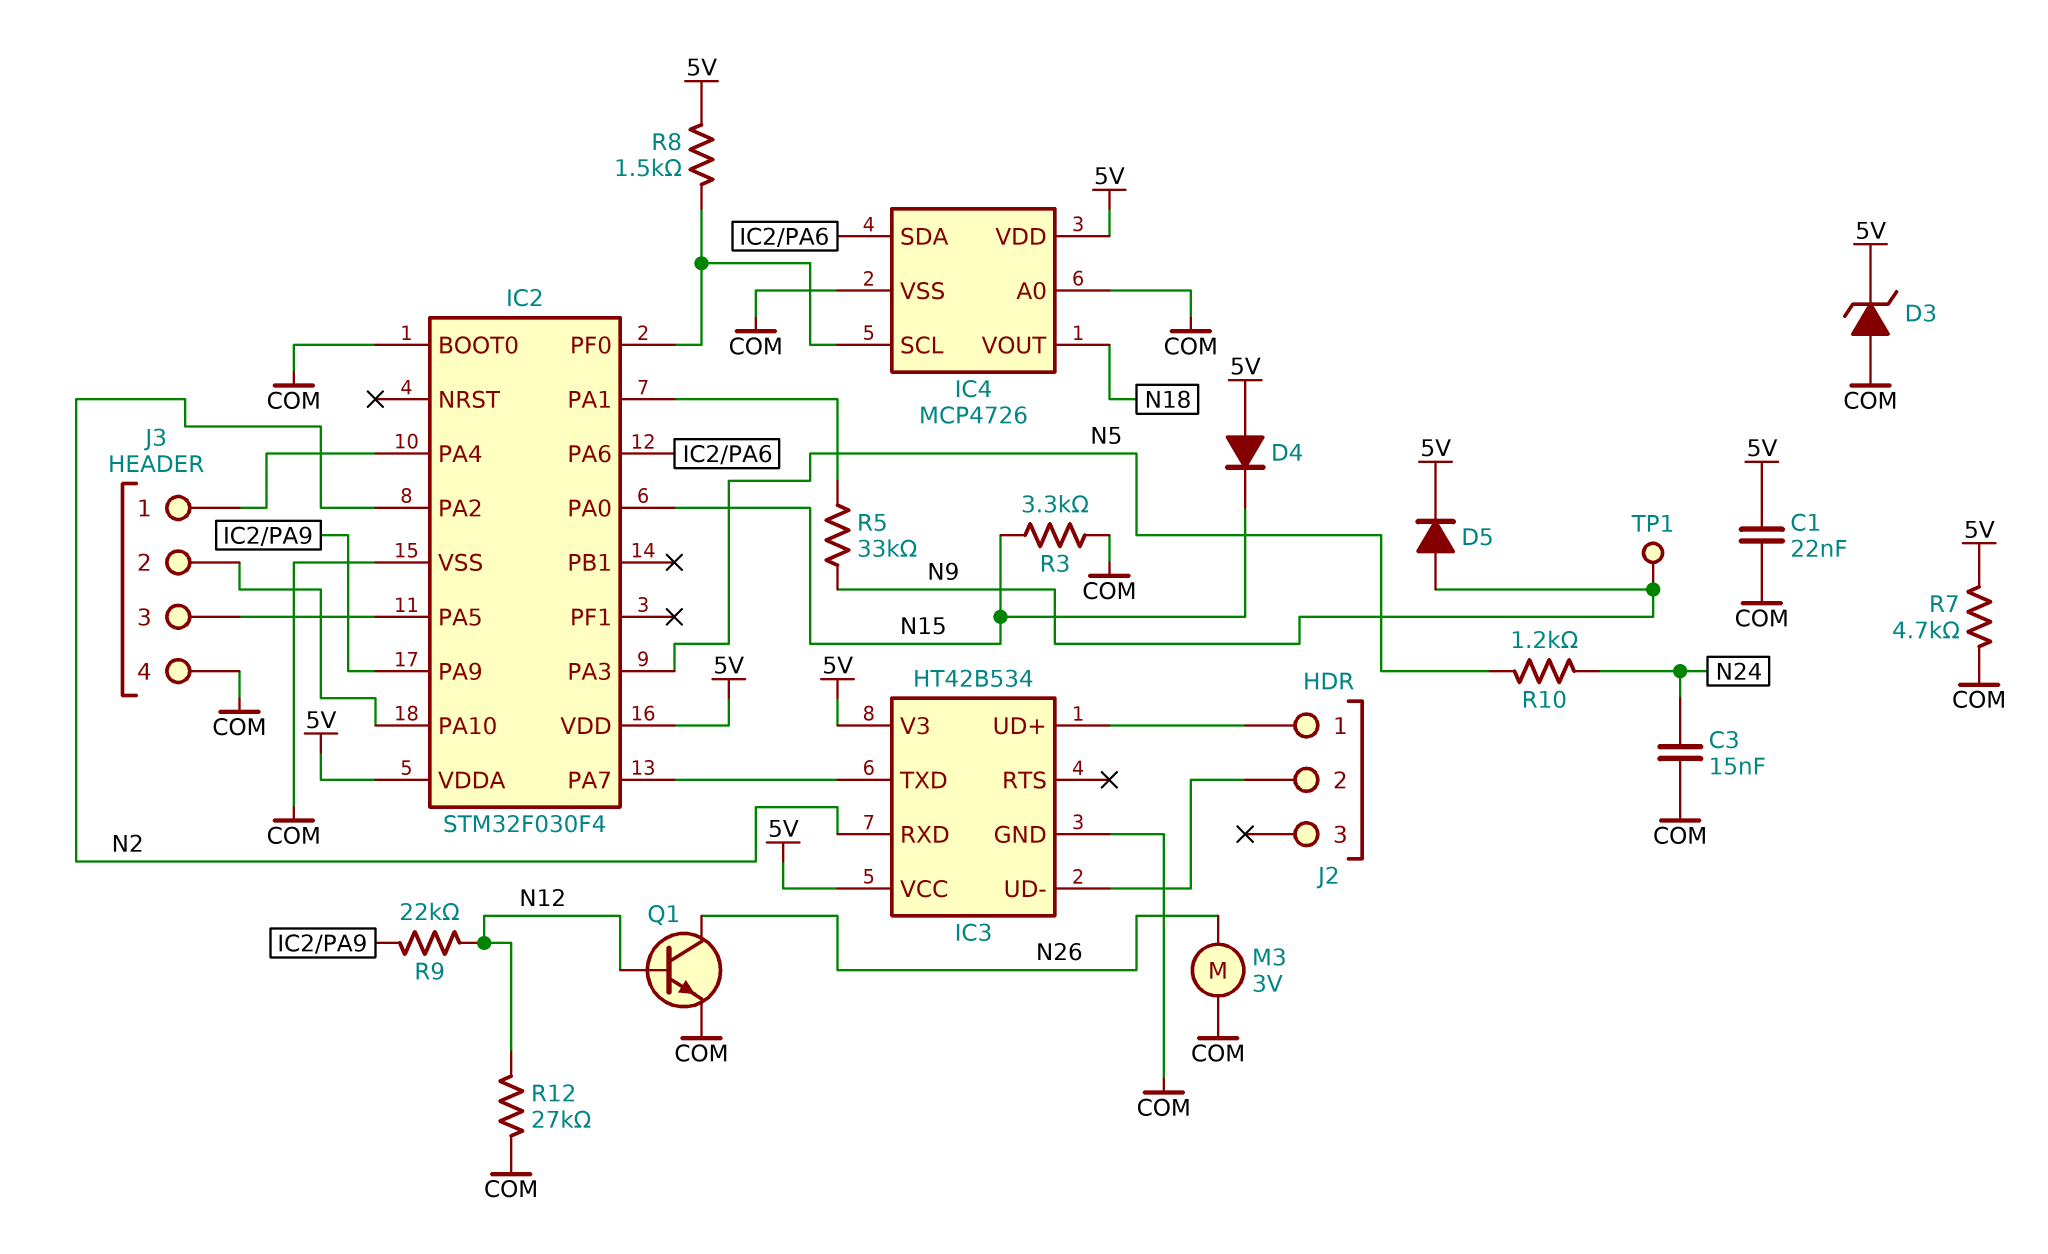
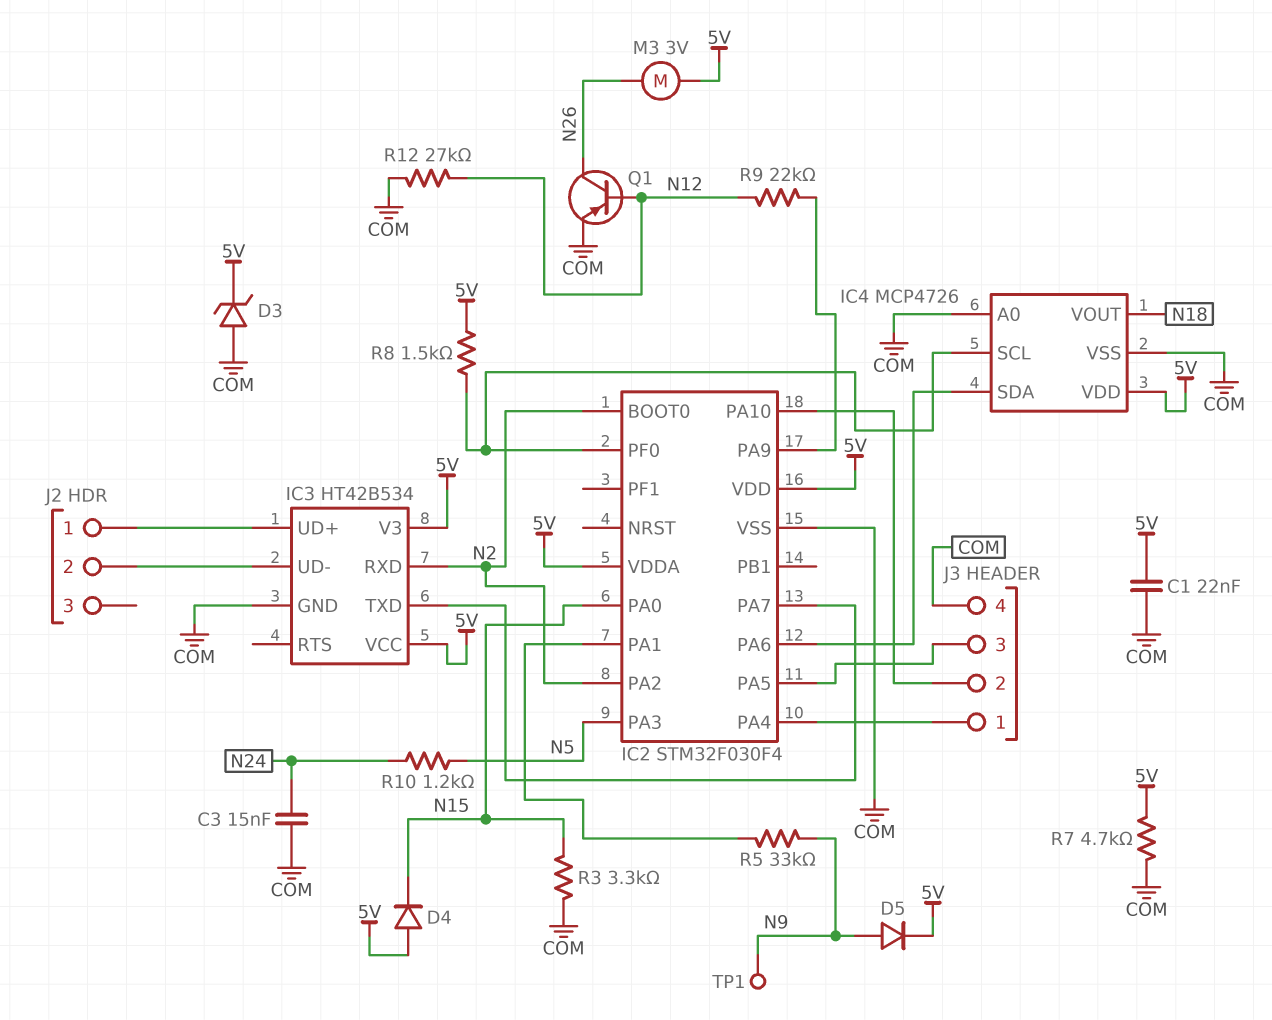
IC2 pin BOOT0: COM -> N2
M3: motor 3V (COM, N26) -> motor 3V (5V, N26)
Q1: NPN (B N12, C N26, E COM) -> PNP (B N12, C N26, E COM)

